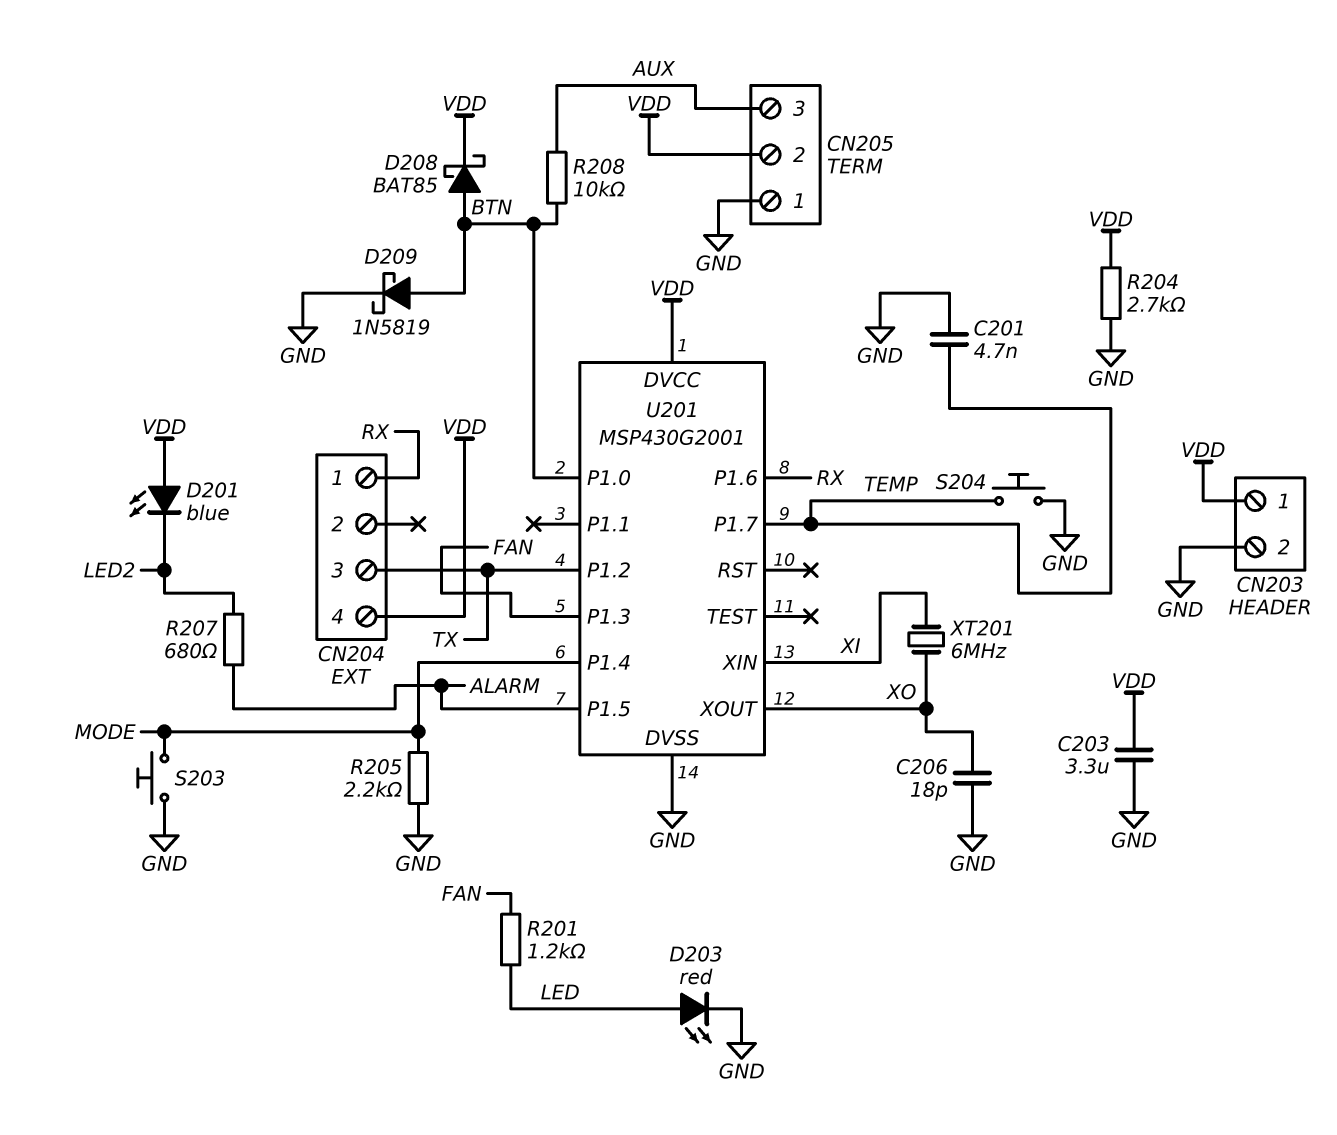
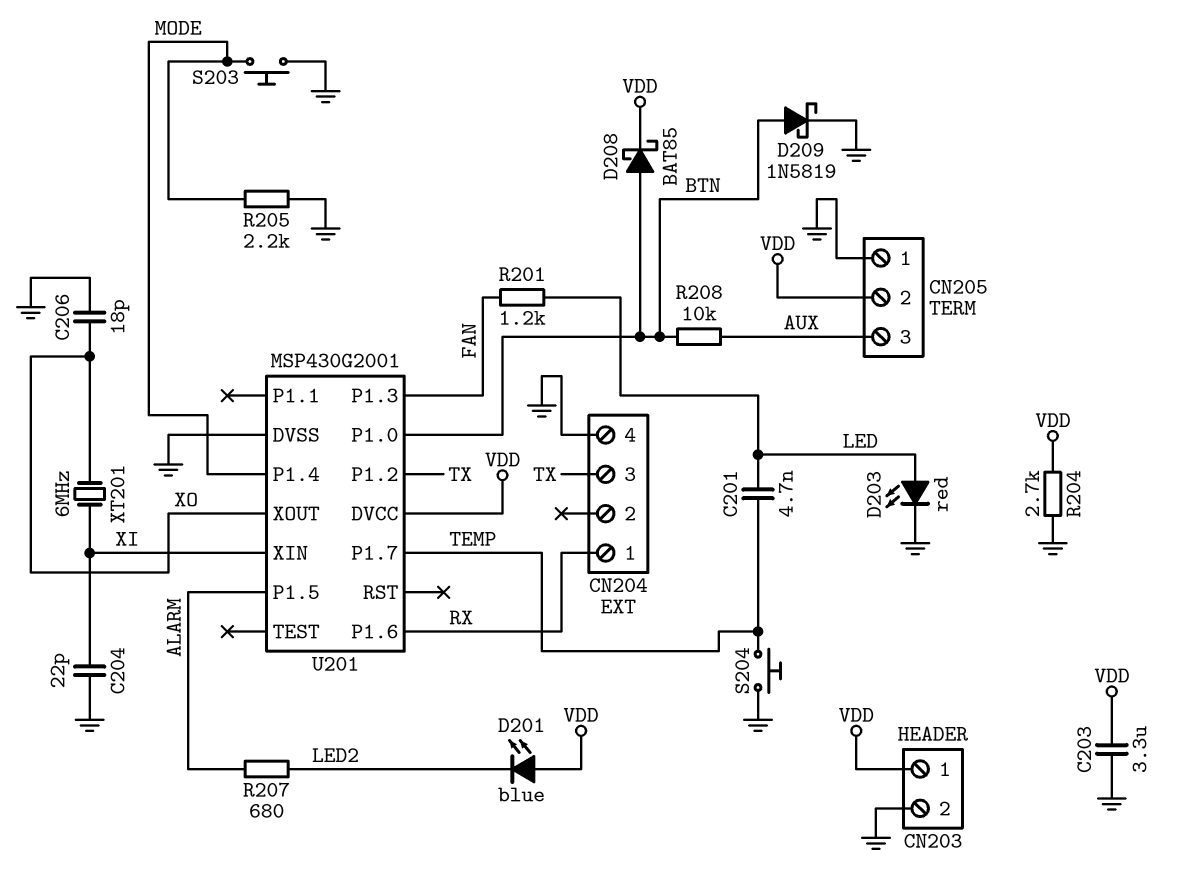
C201: 4.7nF (GND, TEMP) -> 4.7nF (LED, TEMP)
C204: none -> 22pF (GND, XI)
CN204 pin 4: VDD -> GND

